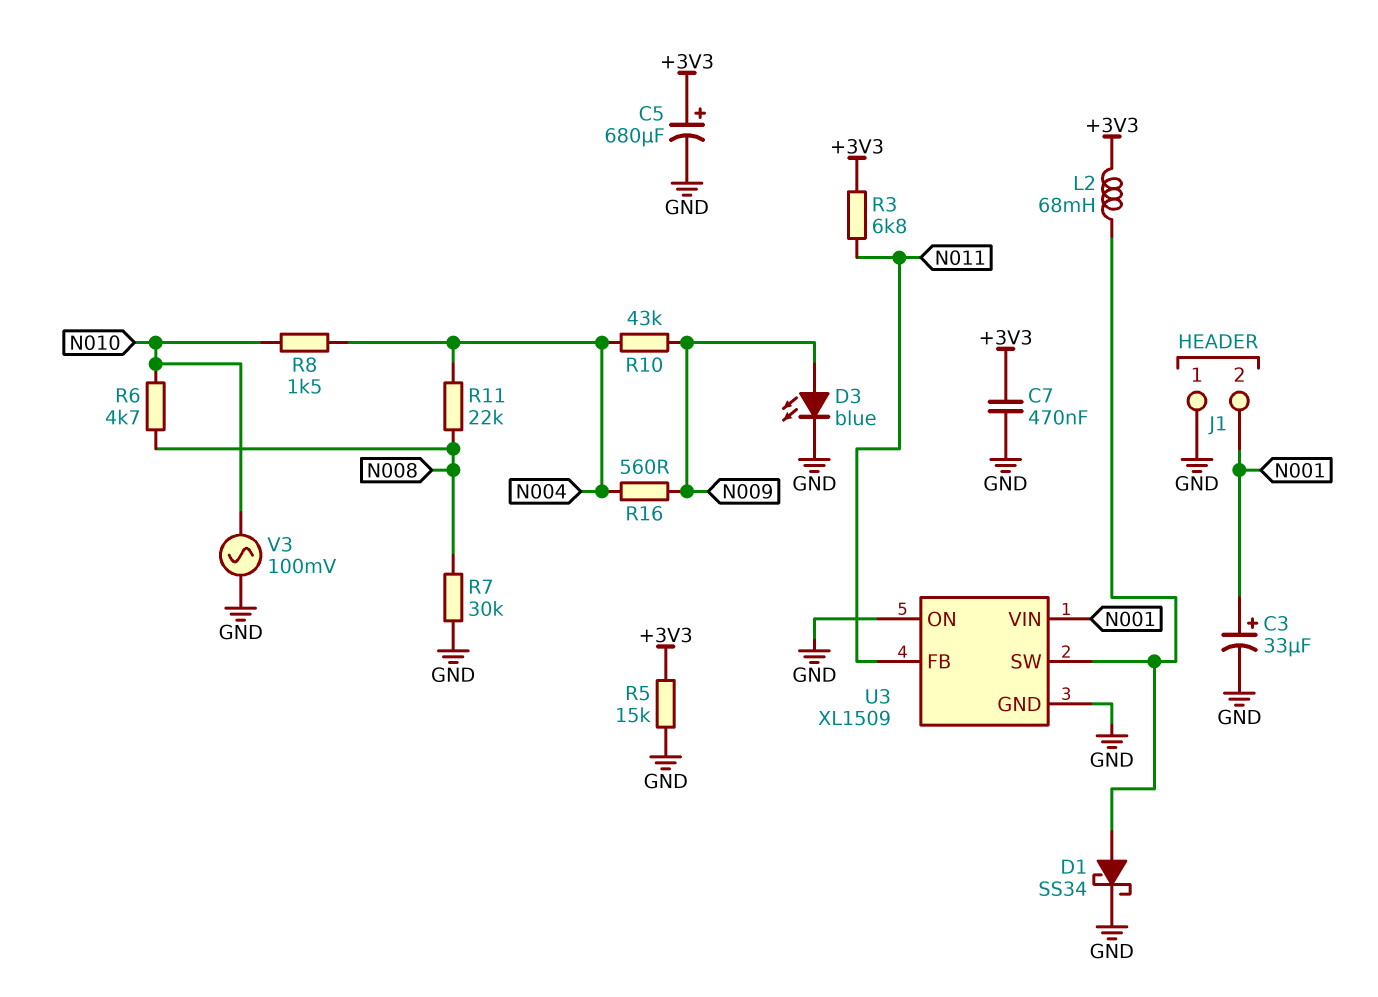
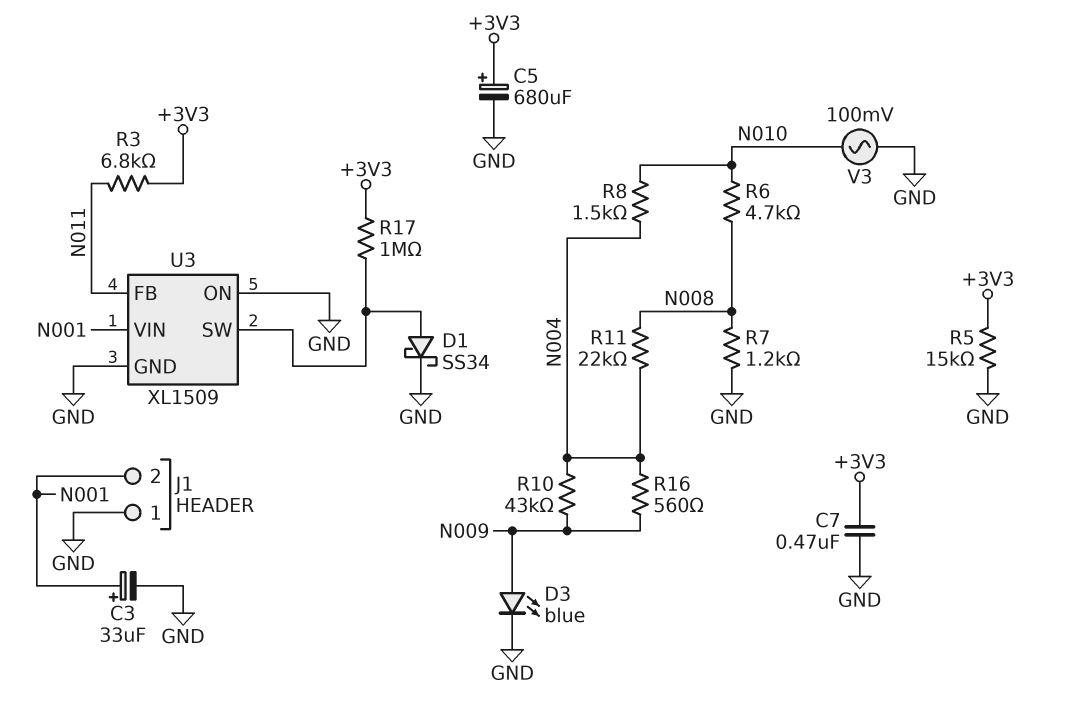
L2: 68mH (+3V3, U3/SW) -> none
R7: 30k (GND, N008) -> 1.2k (GND, N008)
R17: none -> 1M (+3V3, U3/SW)

